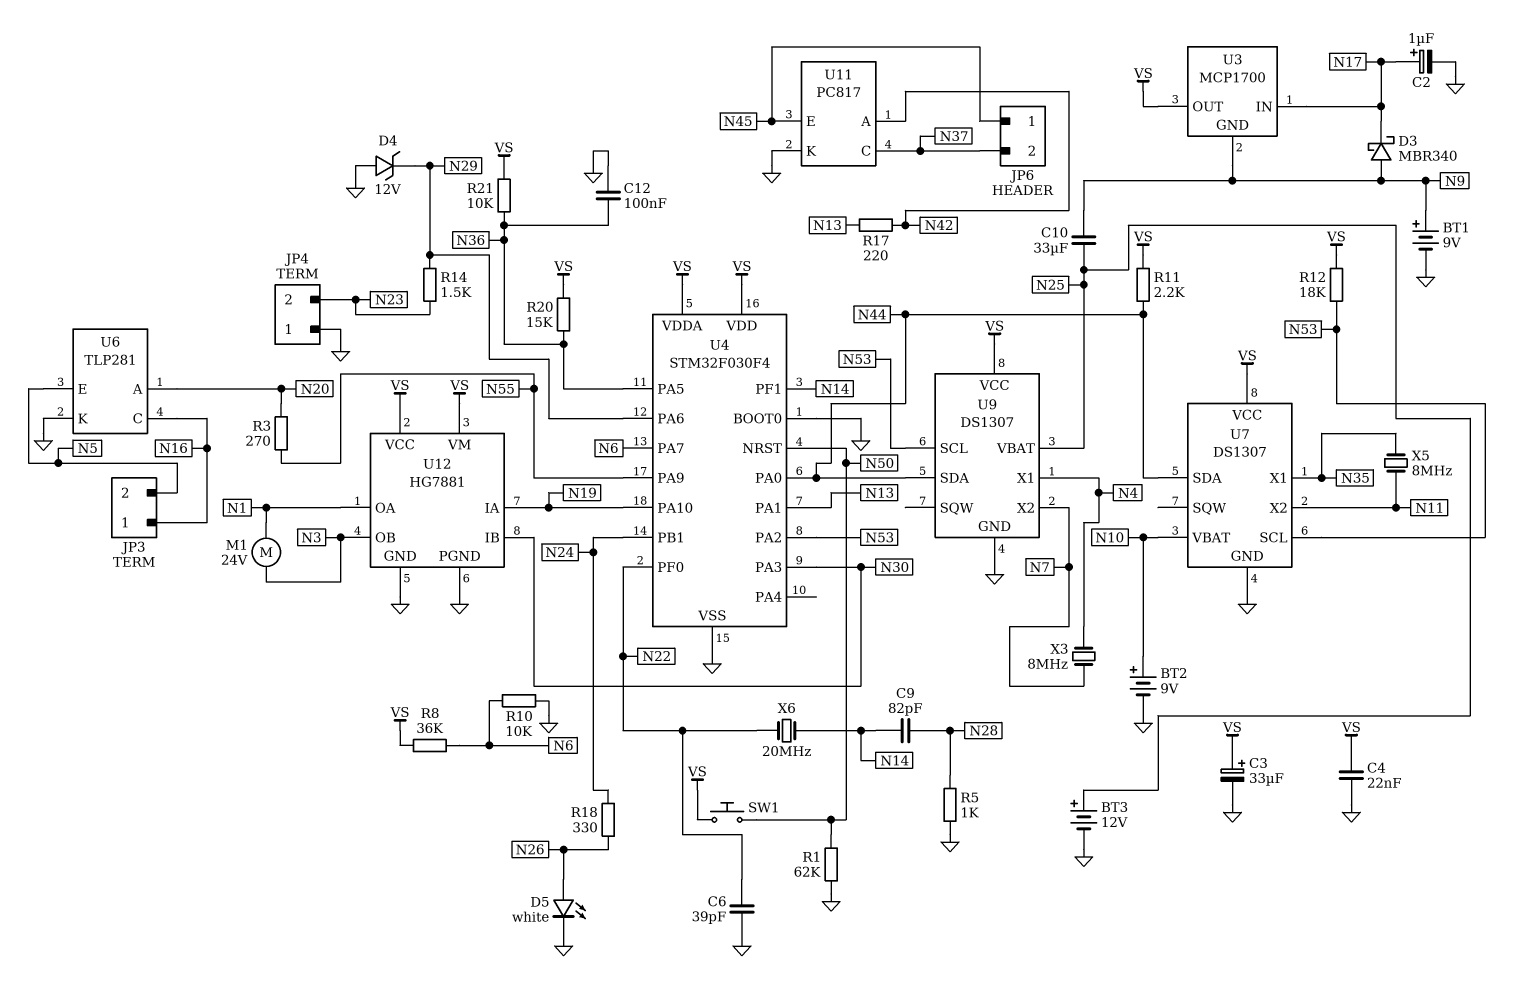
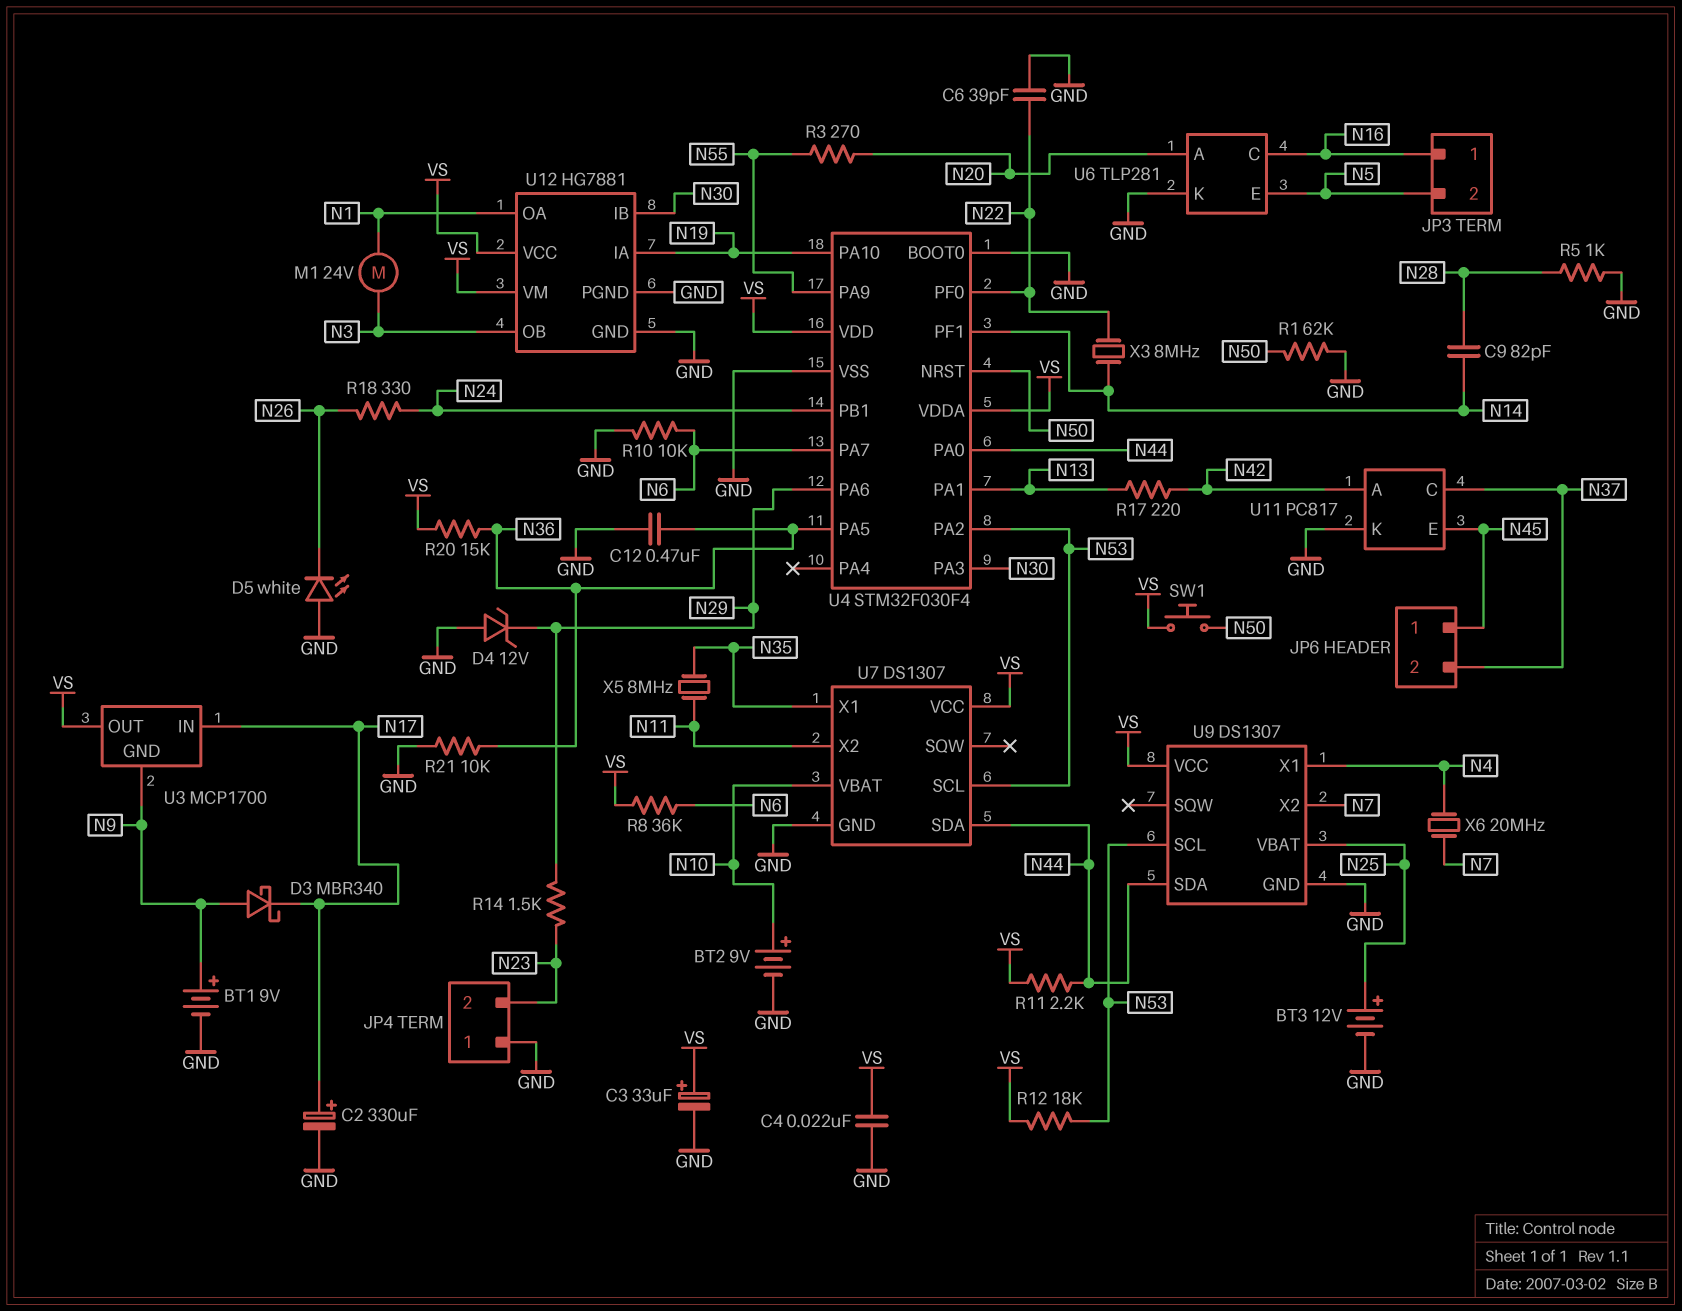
C2: 1uF (plus N17, minus GND) -> 330uF (plus N17, minus GND)
C10: 33uF (N9, N25) -> none
C12: 100nF (GND, N36) -> 470nF (GND, N36)
D5: LED white (A N26, K GND) -> LED white (A GND, K N26)
R21: 10k (N36, VS) -> 10k (GND, N36)
X3: 8MHz (N4, N7) -> 8MHz (N14, N22)
X6: 20MHz (N14, N22) -> 20MHz (N4, N7)

